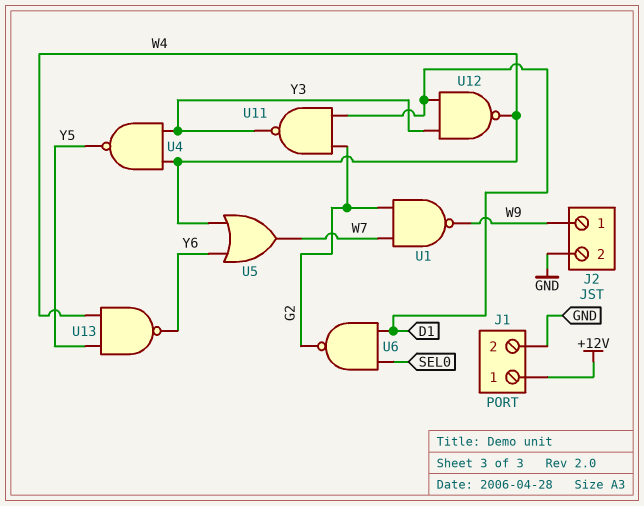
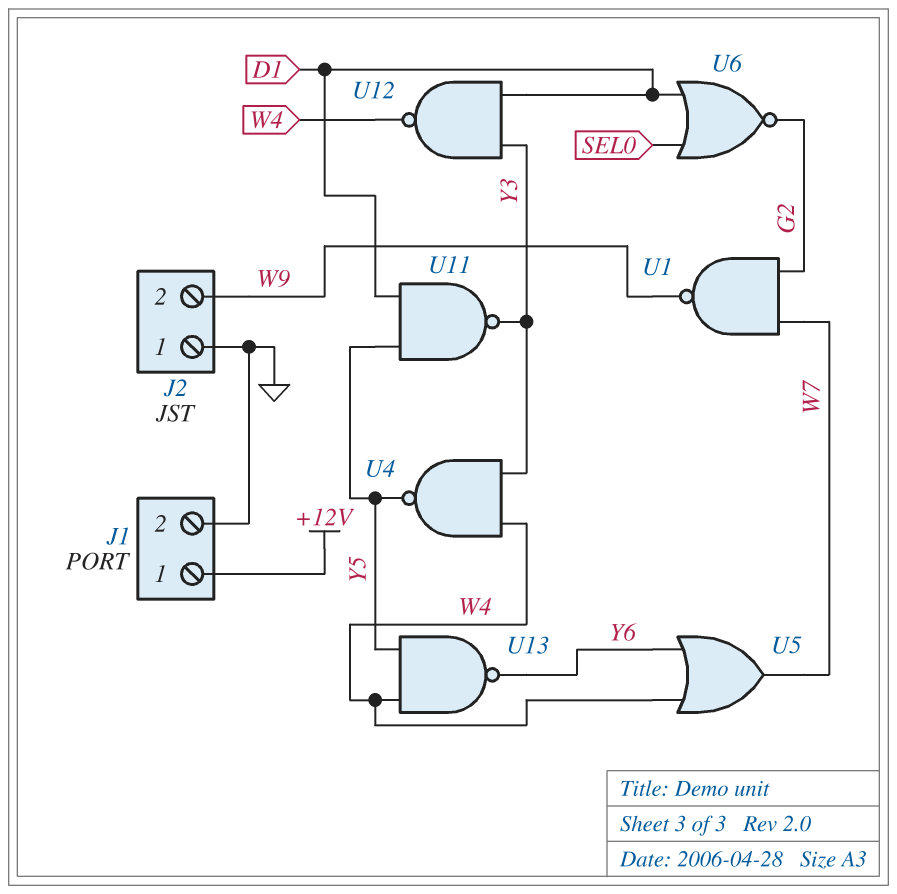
J2 pin 1: W9 -> GND
J2 pin 2: GND -> W9
U6: NAND (in D1, in SEL0, out G2) -> NOR (in D1, in SEL0, out G2)
U11: NAND (in D1, in G2, out Y3) -> NAND (in D1, in Y5, out Y3)

